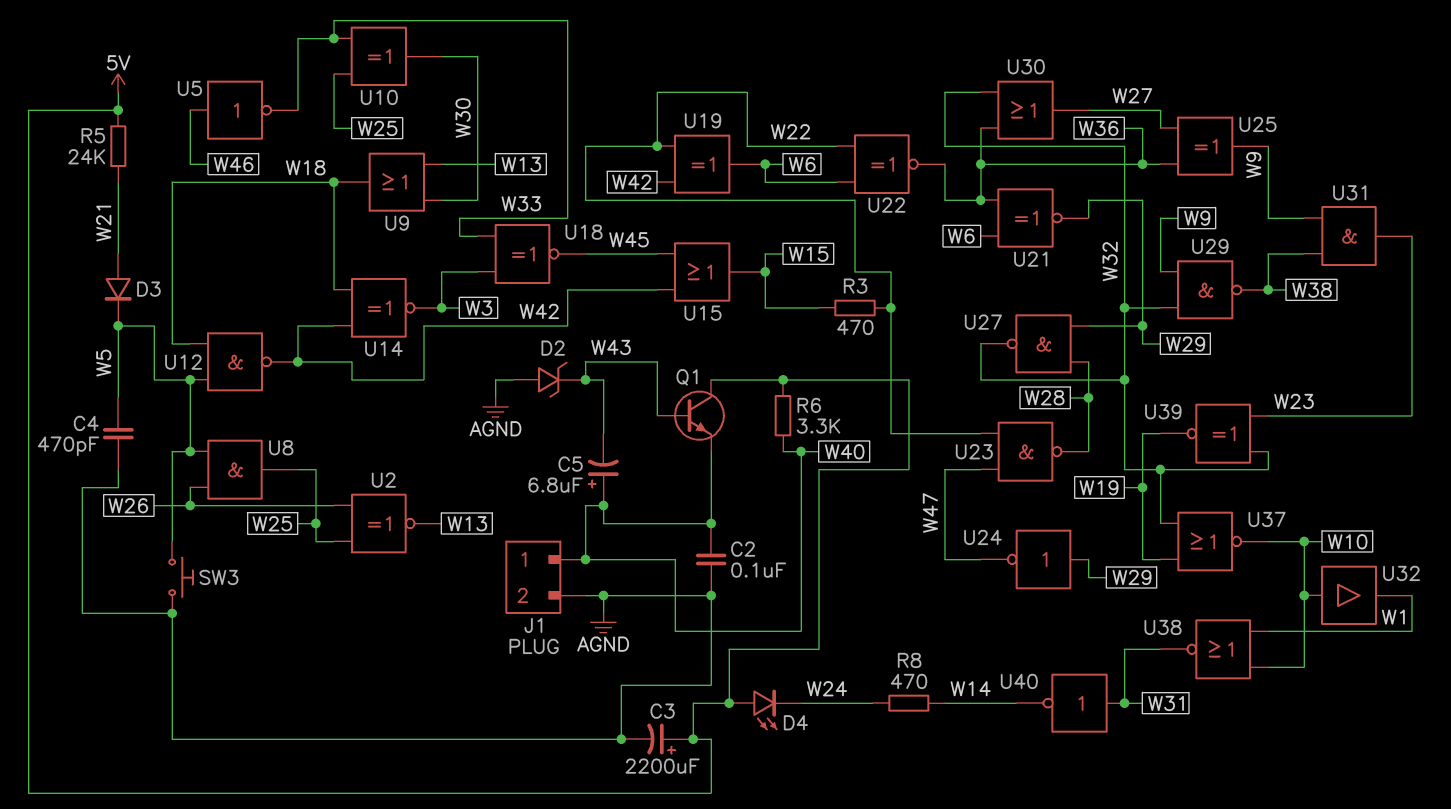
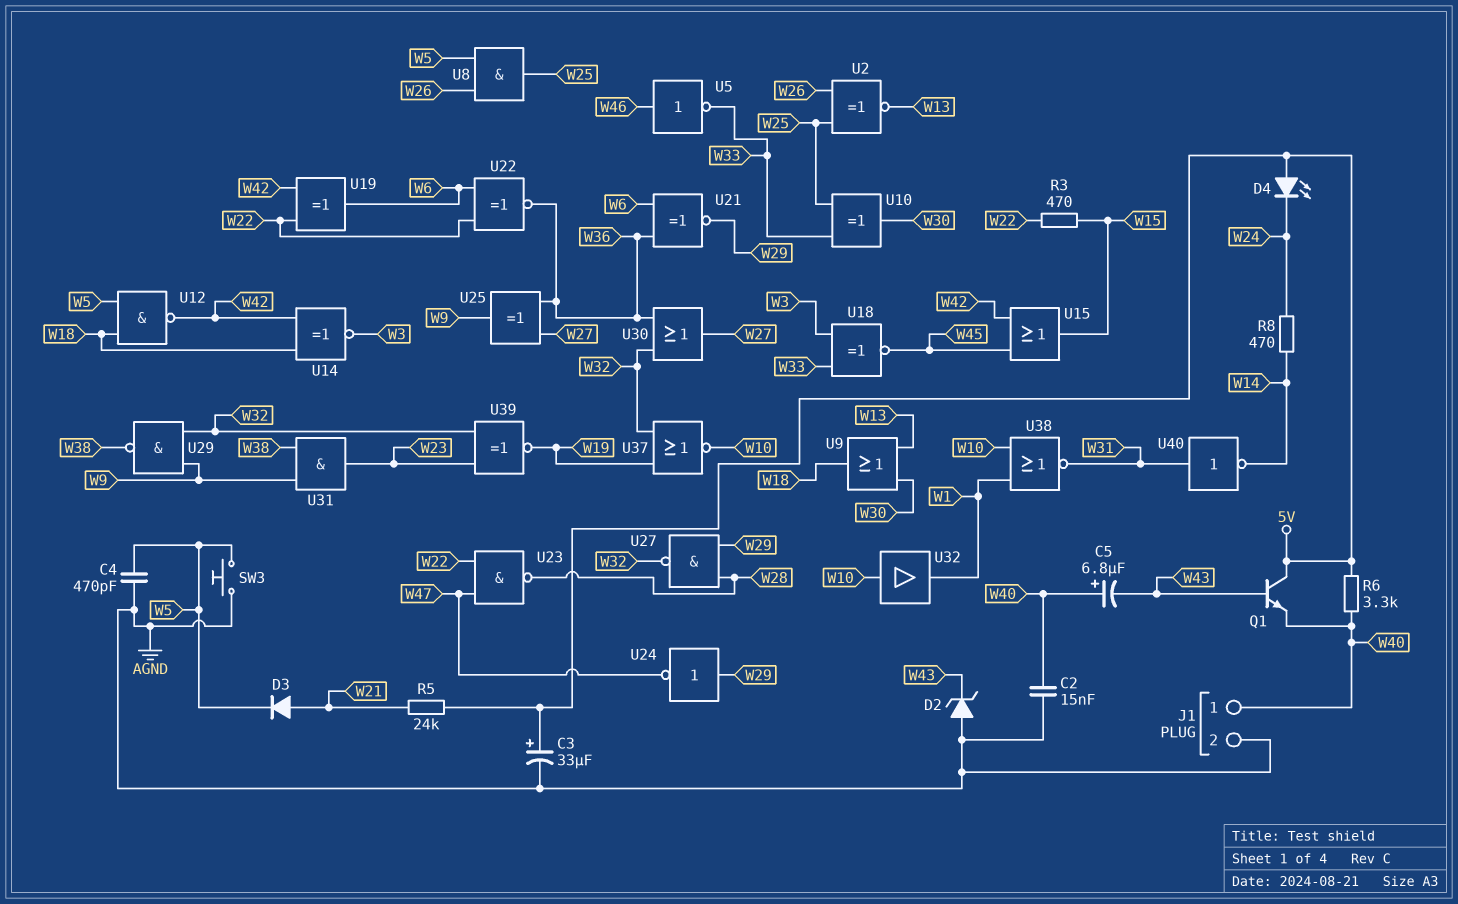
C2: 100nF (AGND, W40) -> 15nF (AGND, W40)
C3: 2200uF (plus 5V, minus AGND) -> 33uF (plus 5V, minus AGND)

